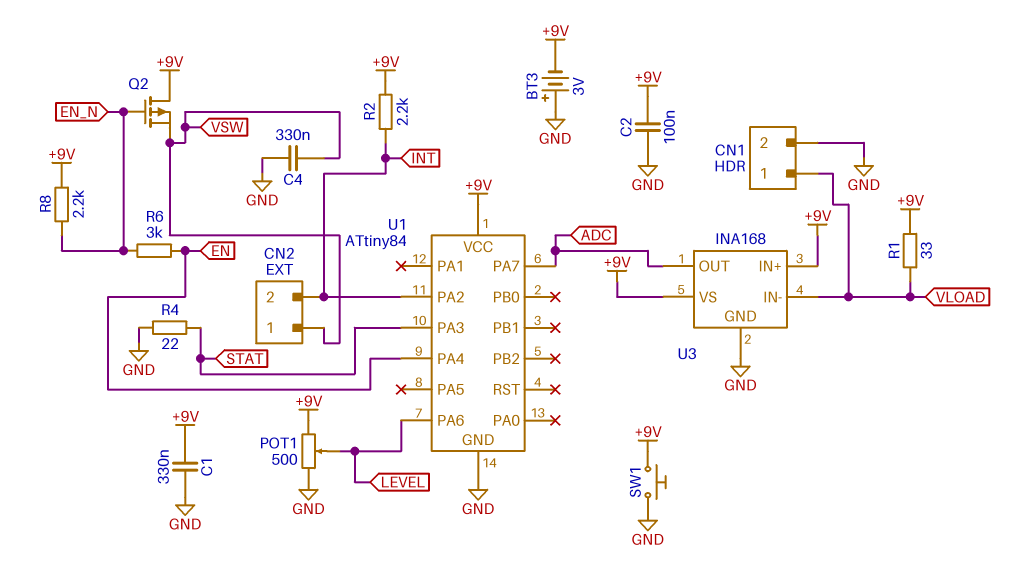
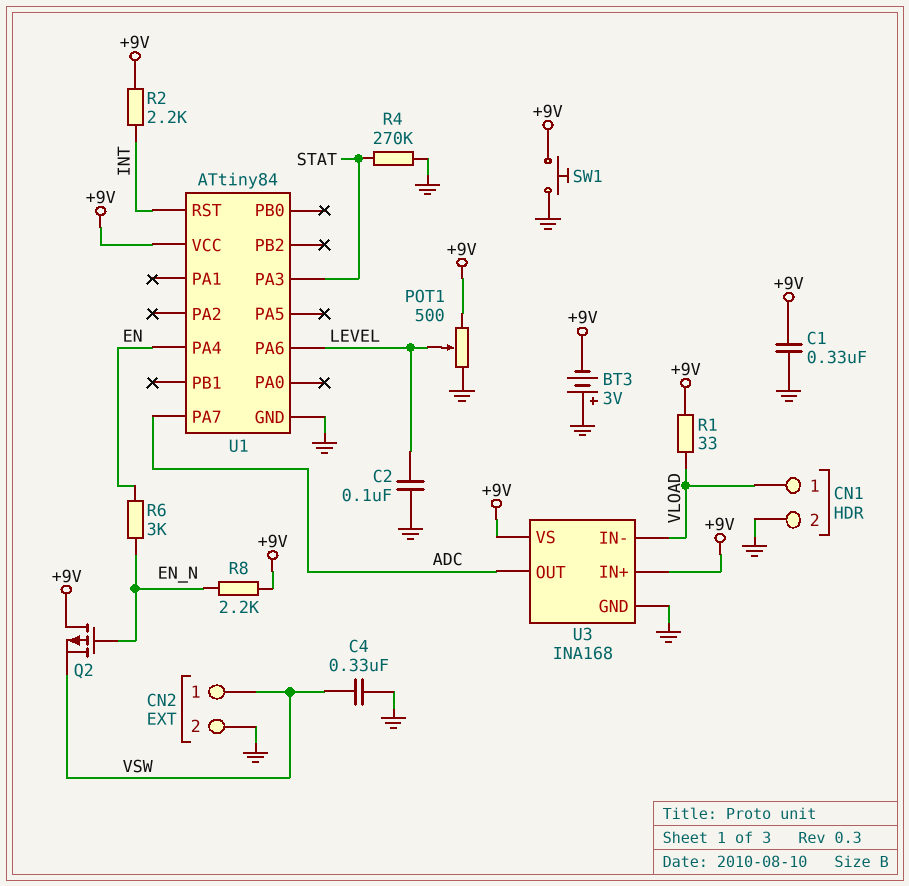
C2: 100nF (+9V, GND) -> 100nF (GND, LEVEL)
CN2 pin 2: INT -> GND
R4: 22 (GND, STAT) -> 270k (GND, STAT)
U1 pin PA2: INT -> none
U1 pin RST: none -> INT

